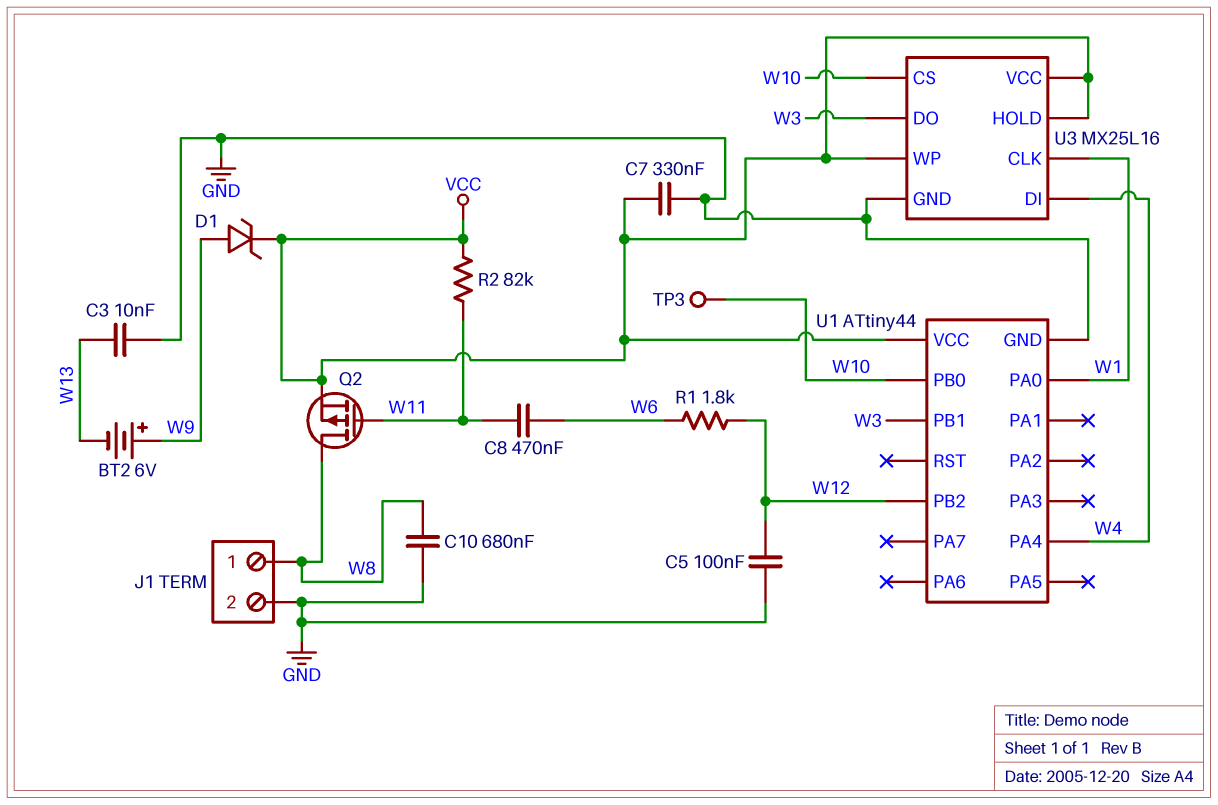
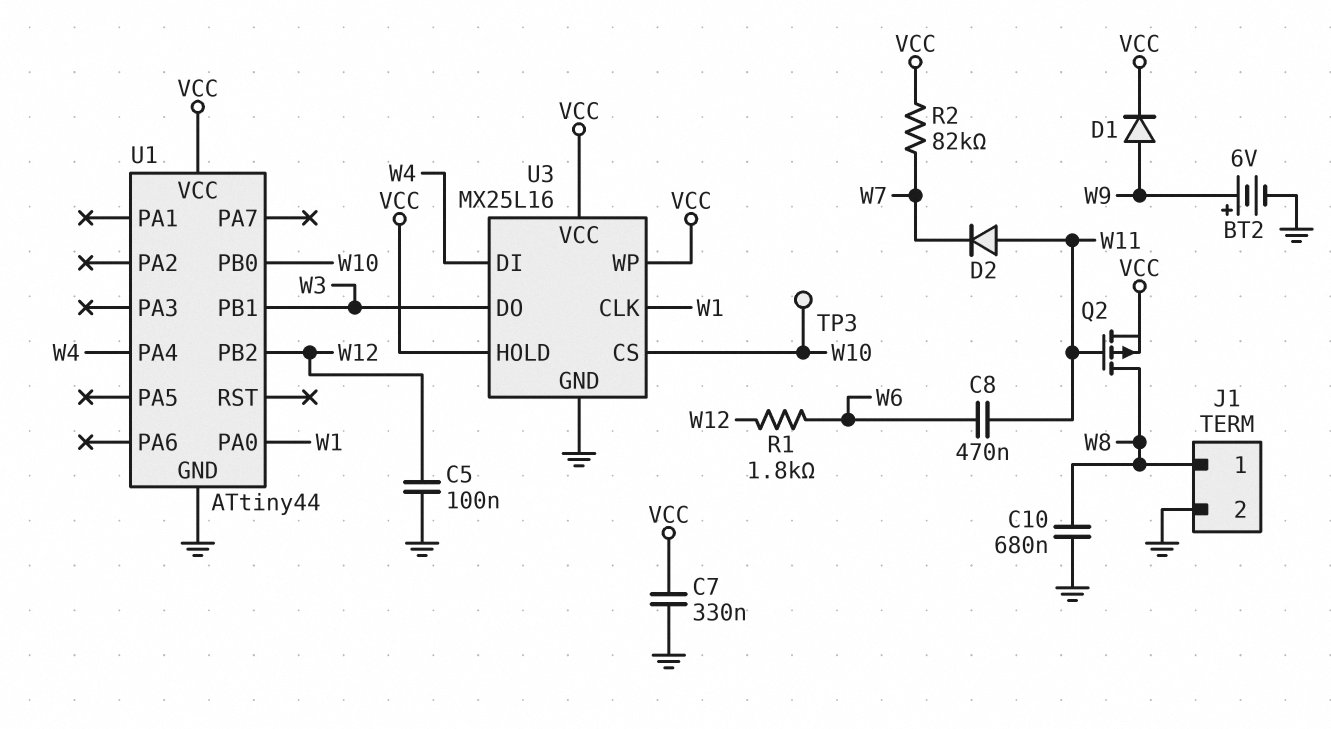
BT2: 6V (plus W9, minus W13) -> 6V (plus W9, minus GND)
C3: 10nF (GND, W13) -> none
D1: zener (A W9, K VCC) -> diode (A W9, K VCC)
D2: none -> diode (A W11, K W7)
R2: 82k (VCC, W11) -> 82k (VCC, W7)

